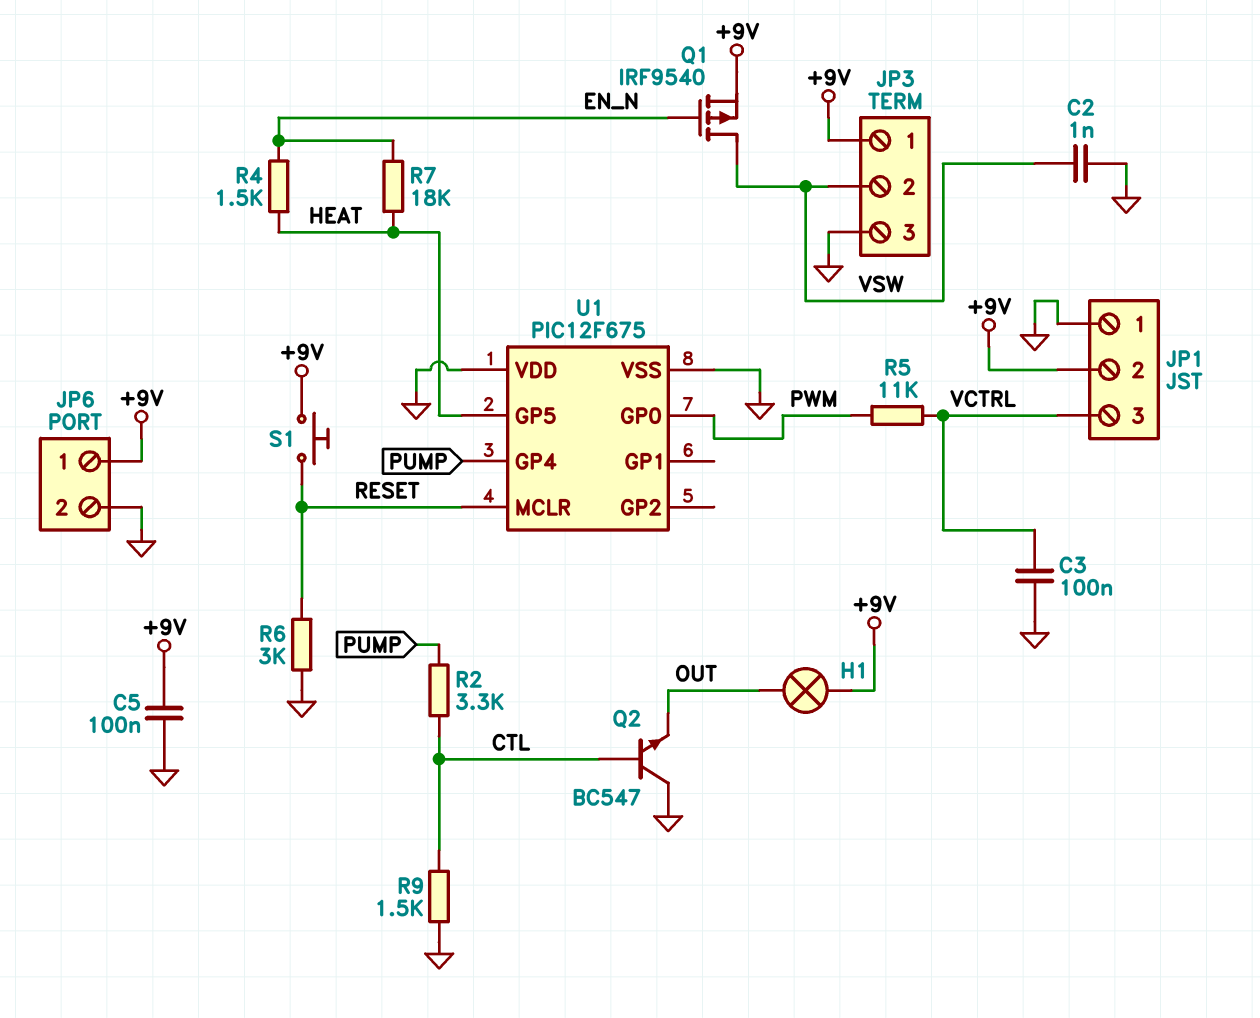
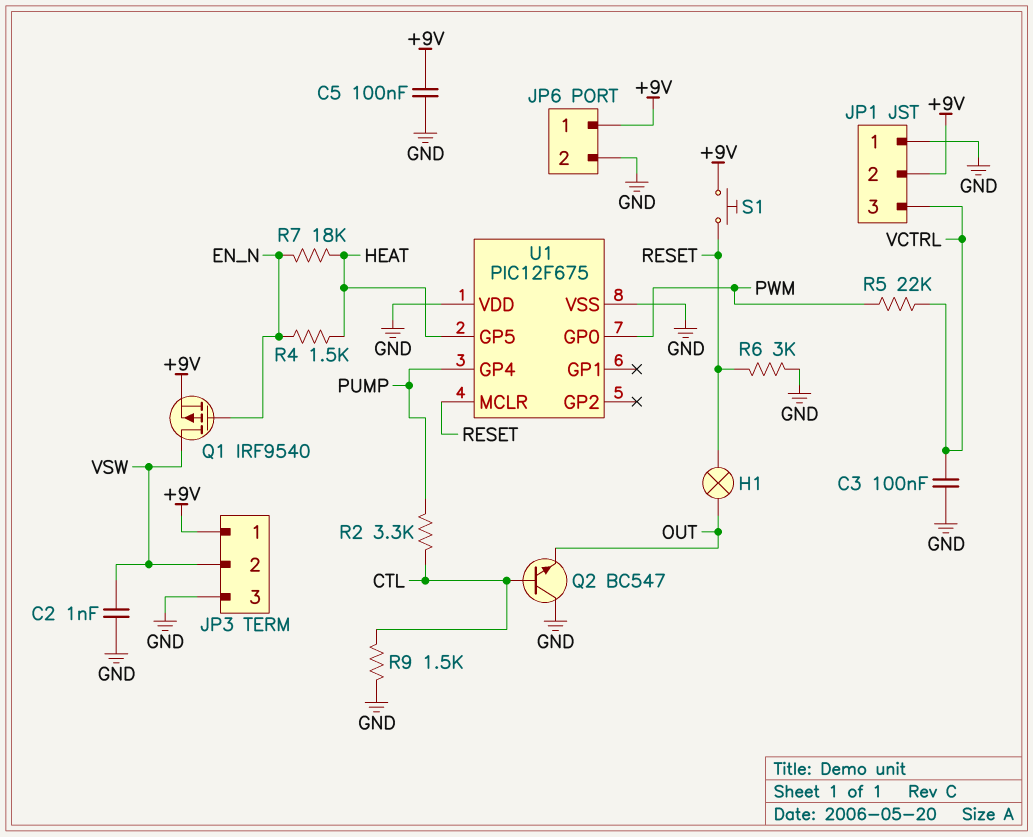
H1: lamp (+9V, OUT) -> lamp (OUT, RESET)
R5: 11k (PWM, VCTRL) -> 22k (PWM, VCTRL)

